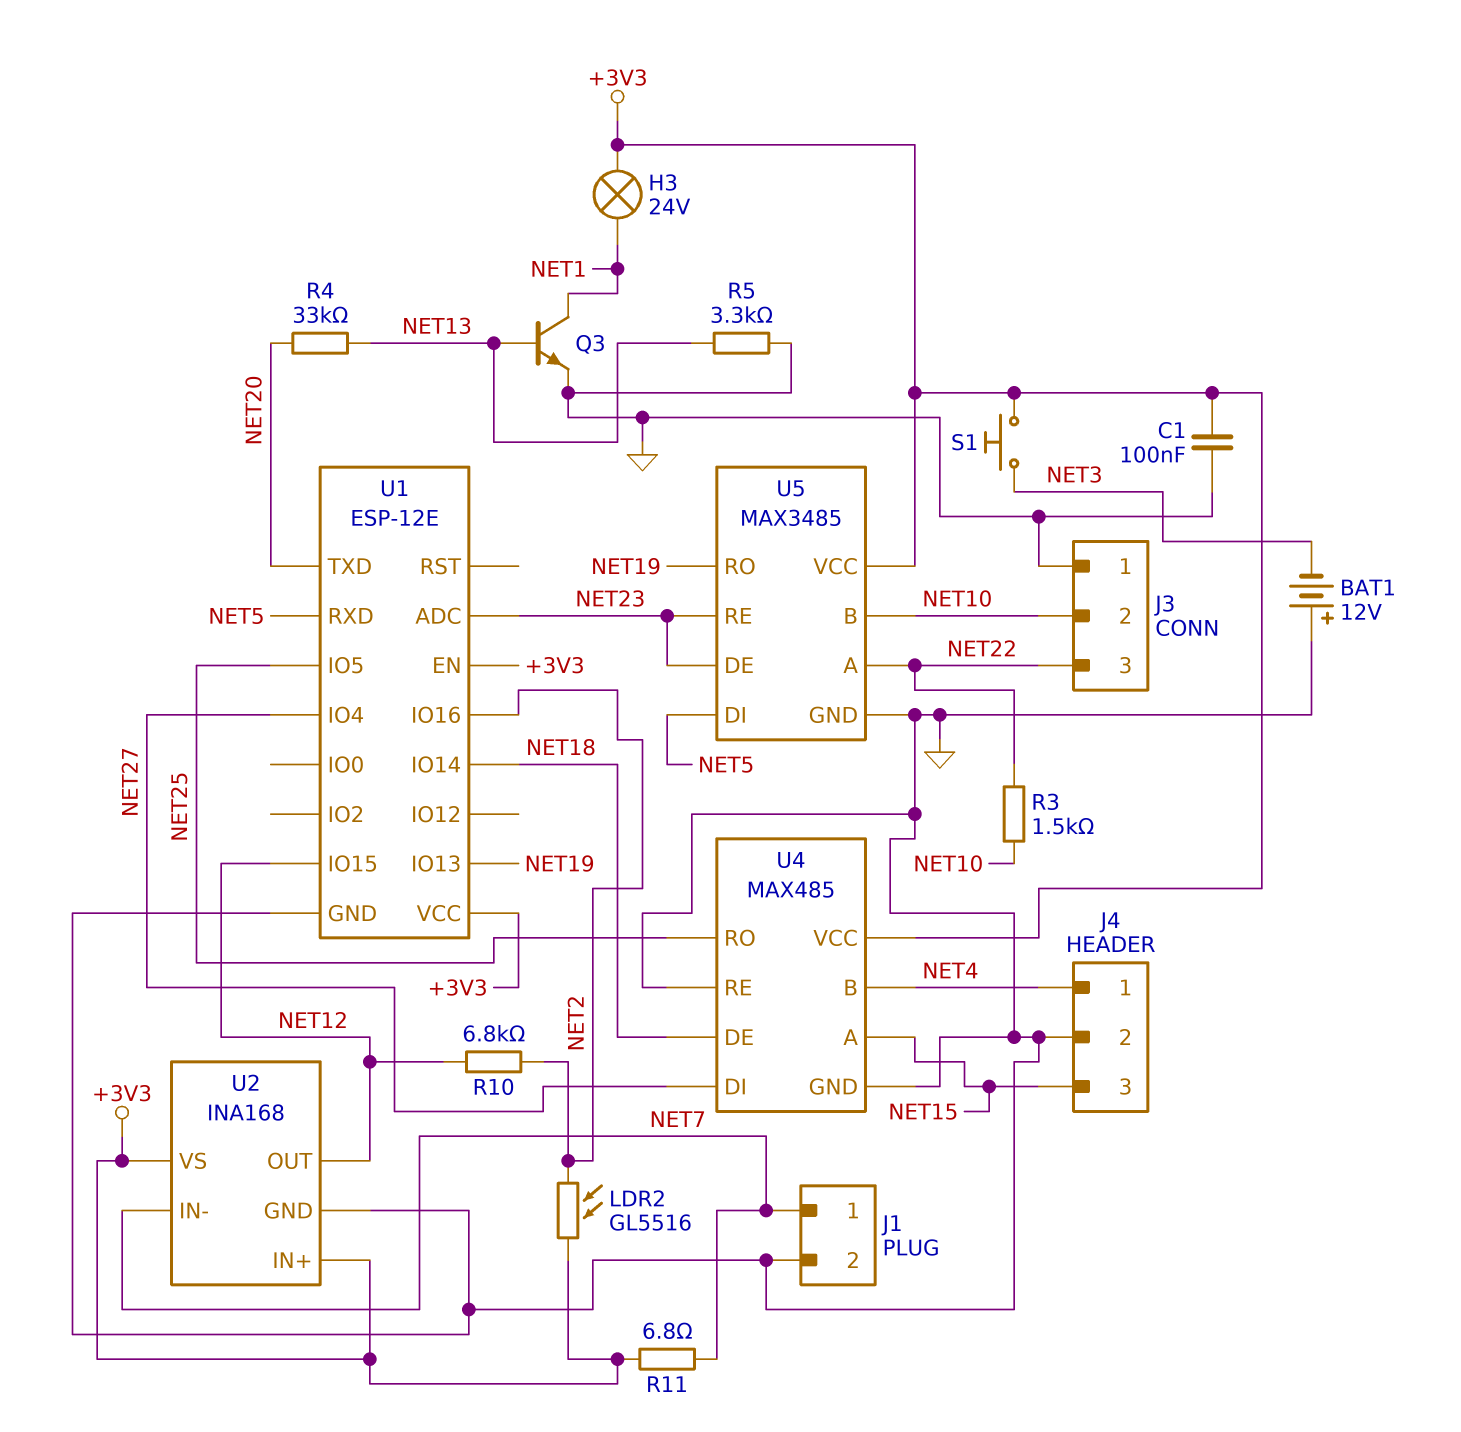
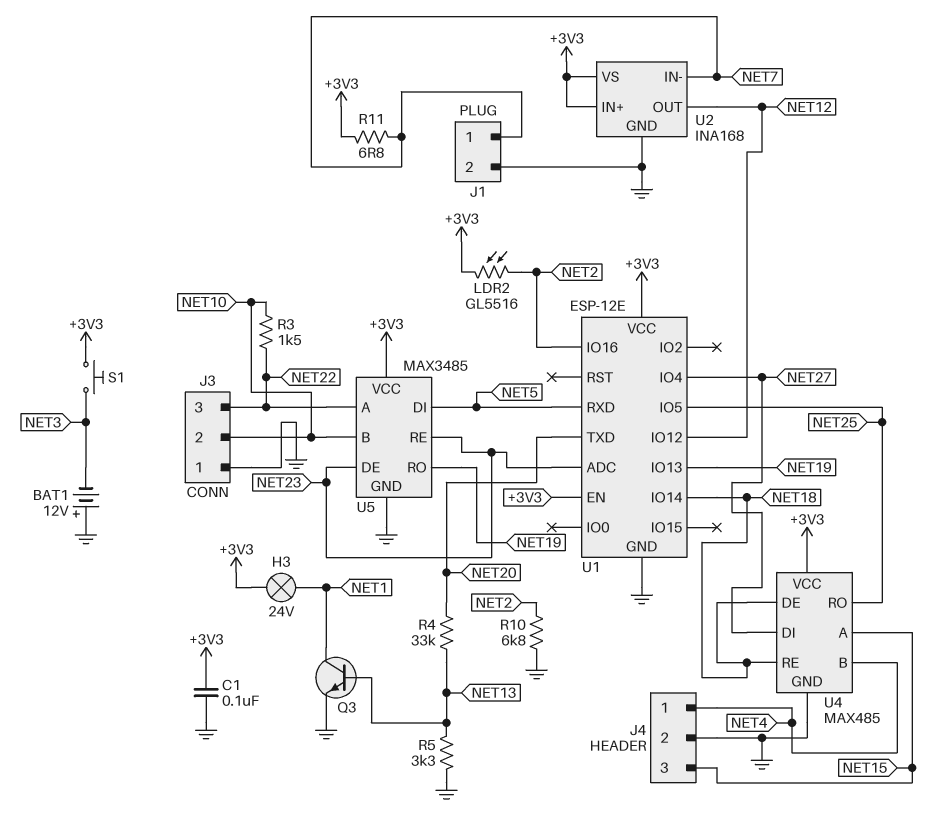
R10: 6.8k (NET2, NET12) -> 6.8k (GND, NET2)
U1 pin IO12: none -> NET12
U1 pin IO15: NET12 -> none
U4 pin RE: GND -> NET18

